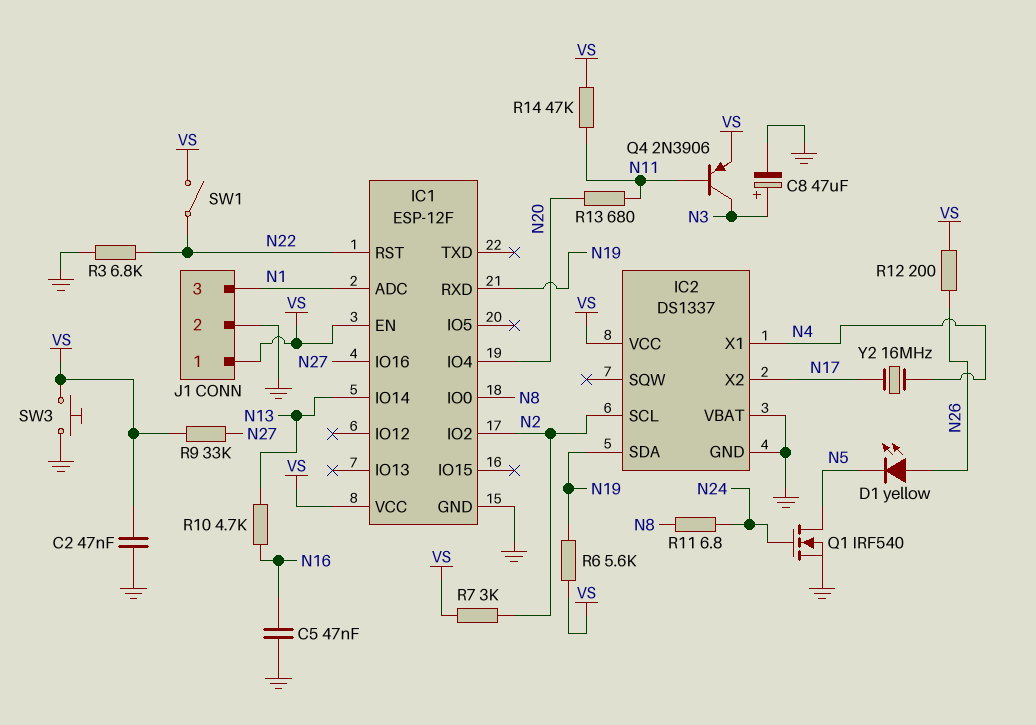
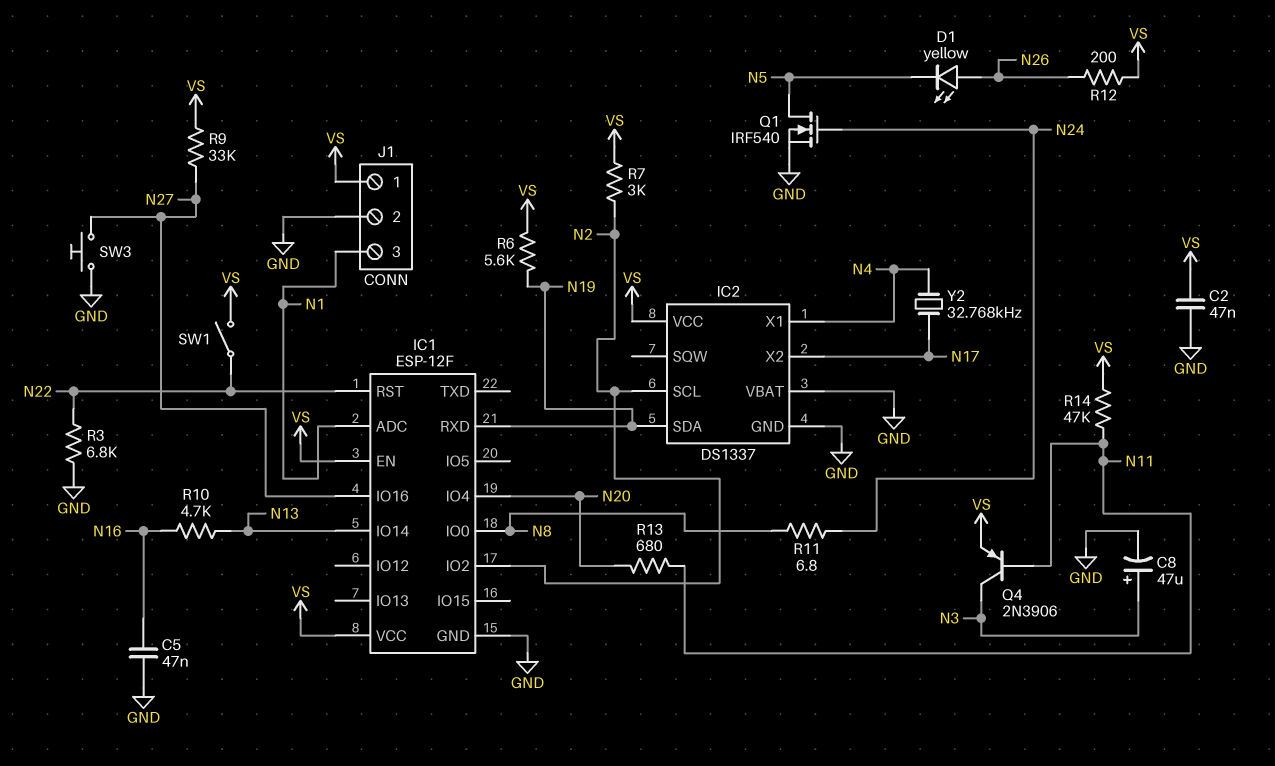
SW3: button (GND, VS) -> button (GND, N27)
Y2: 16MHz (N4, N17) -> 32.768kHz (N4, N17)

